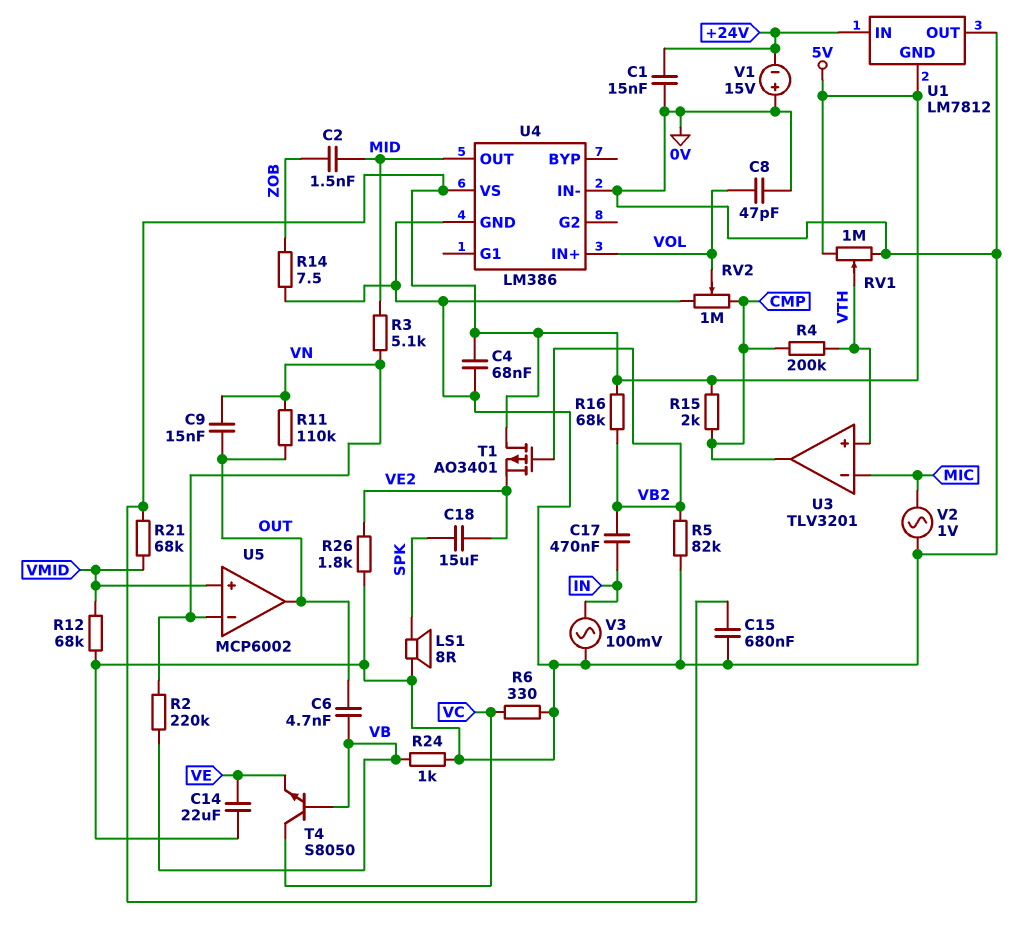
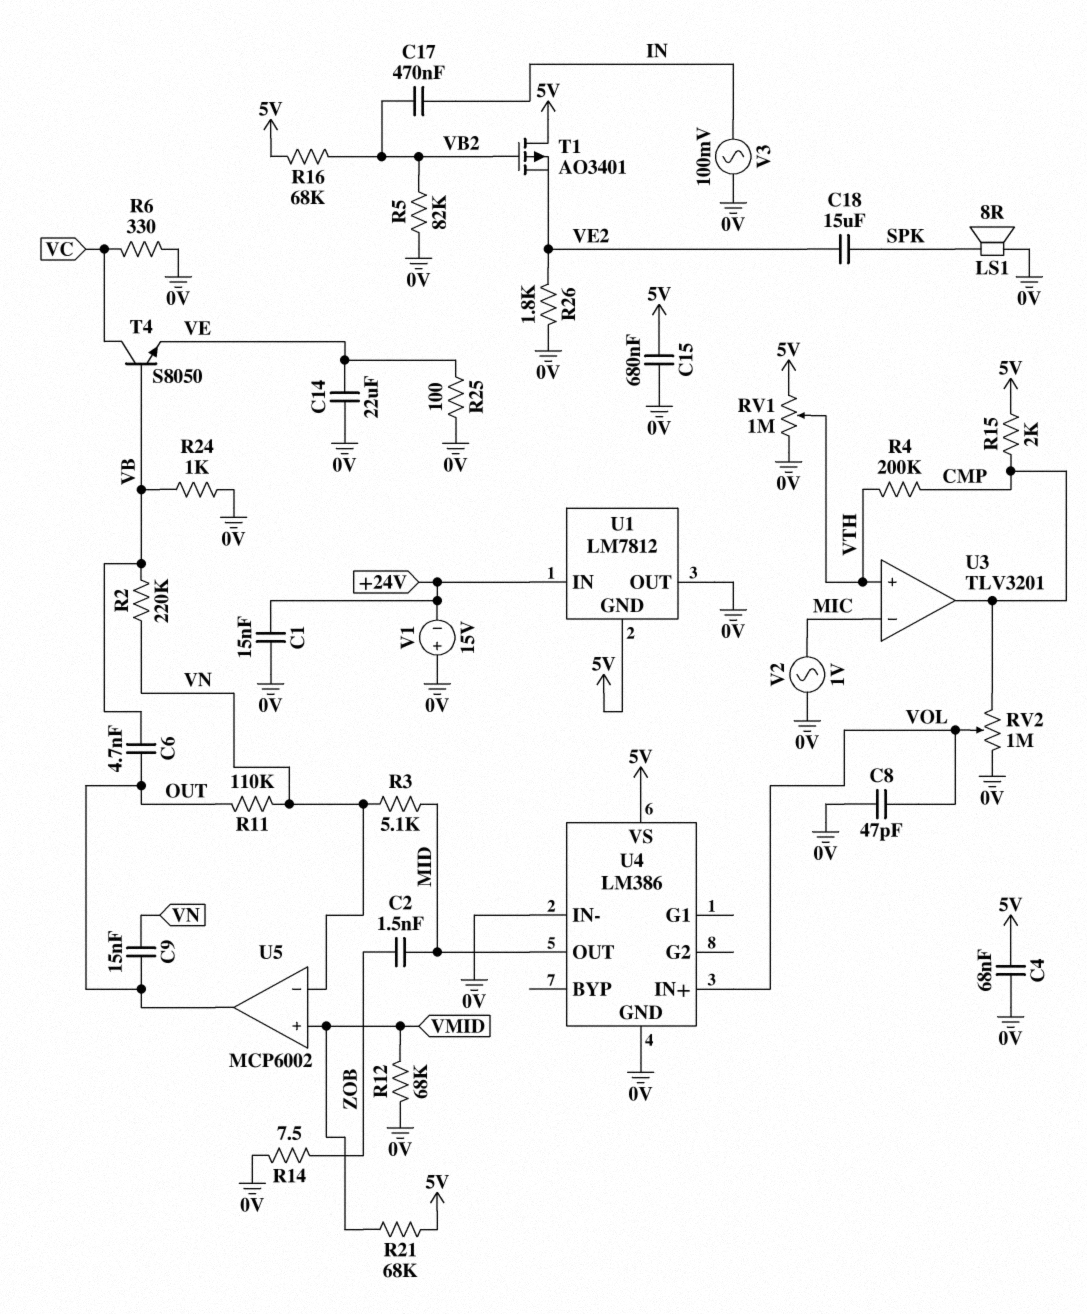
R25: none -> 100 (0V, VE)

